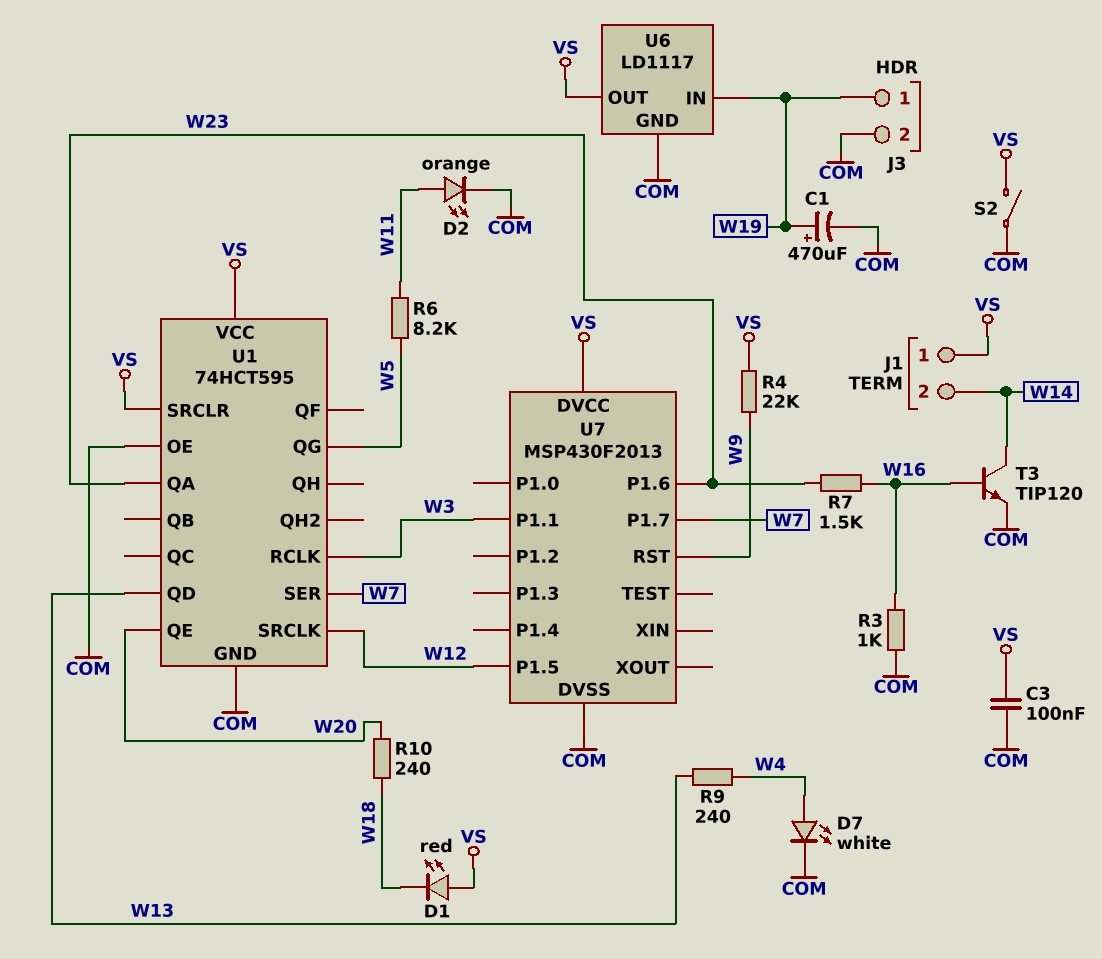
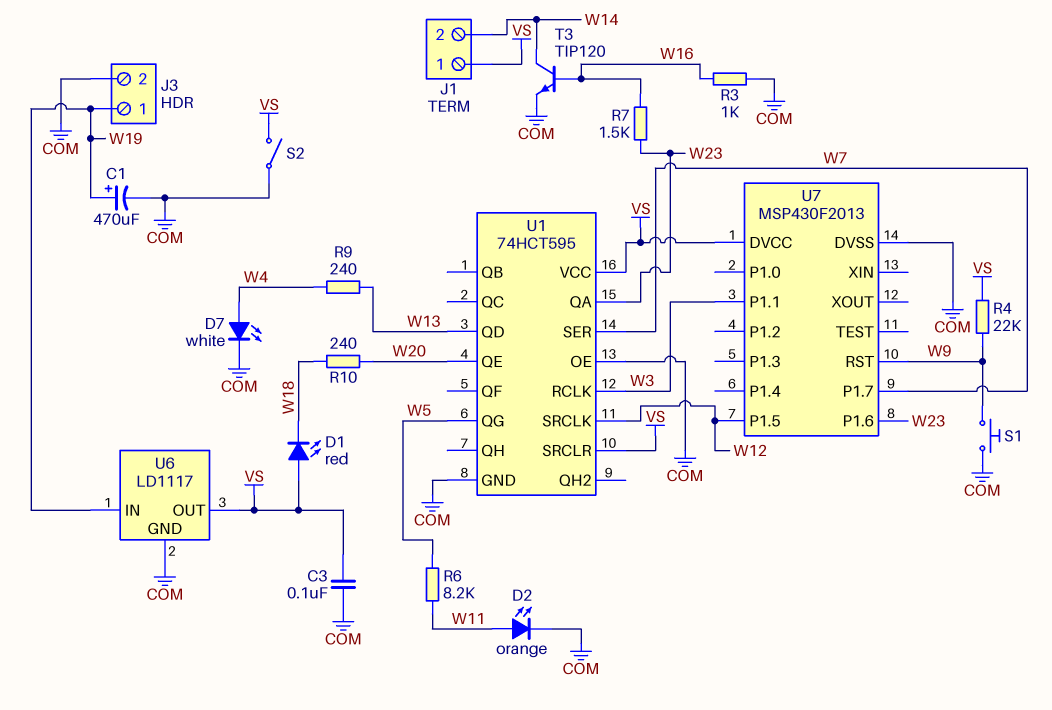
S1: none -> button (COM, W9)

